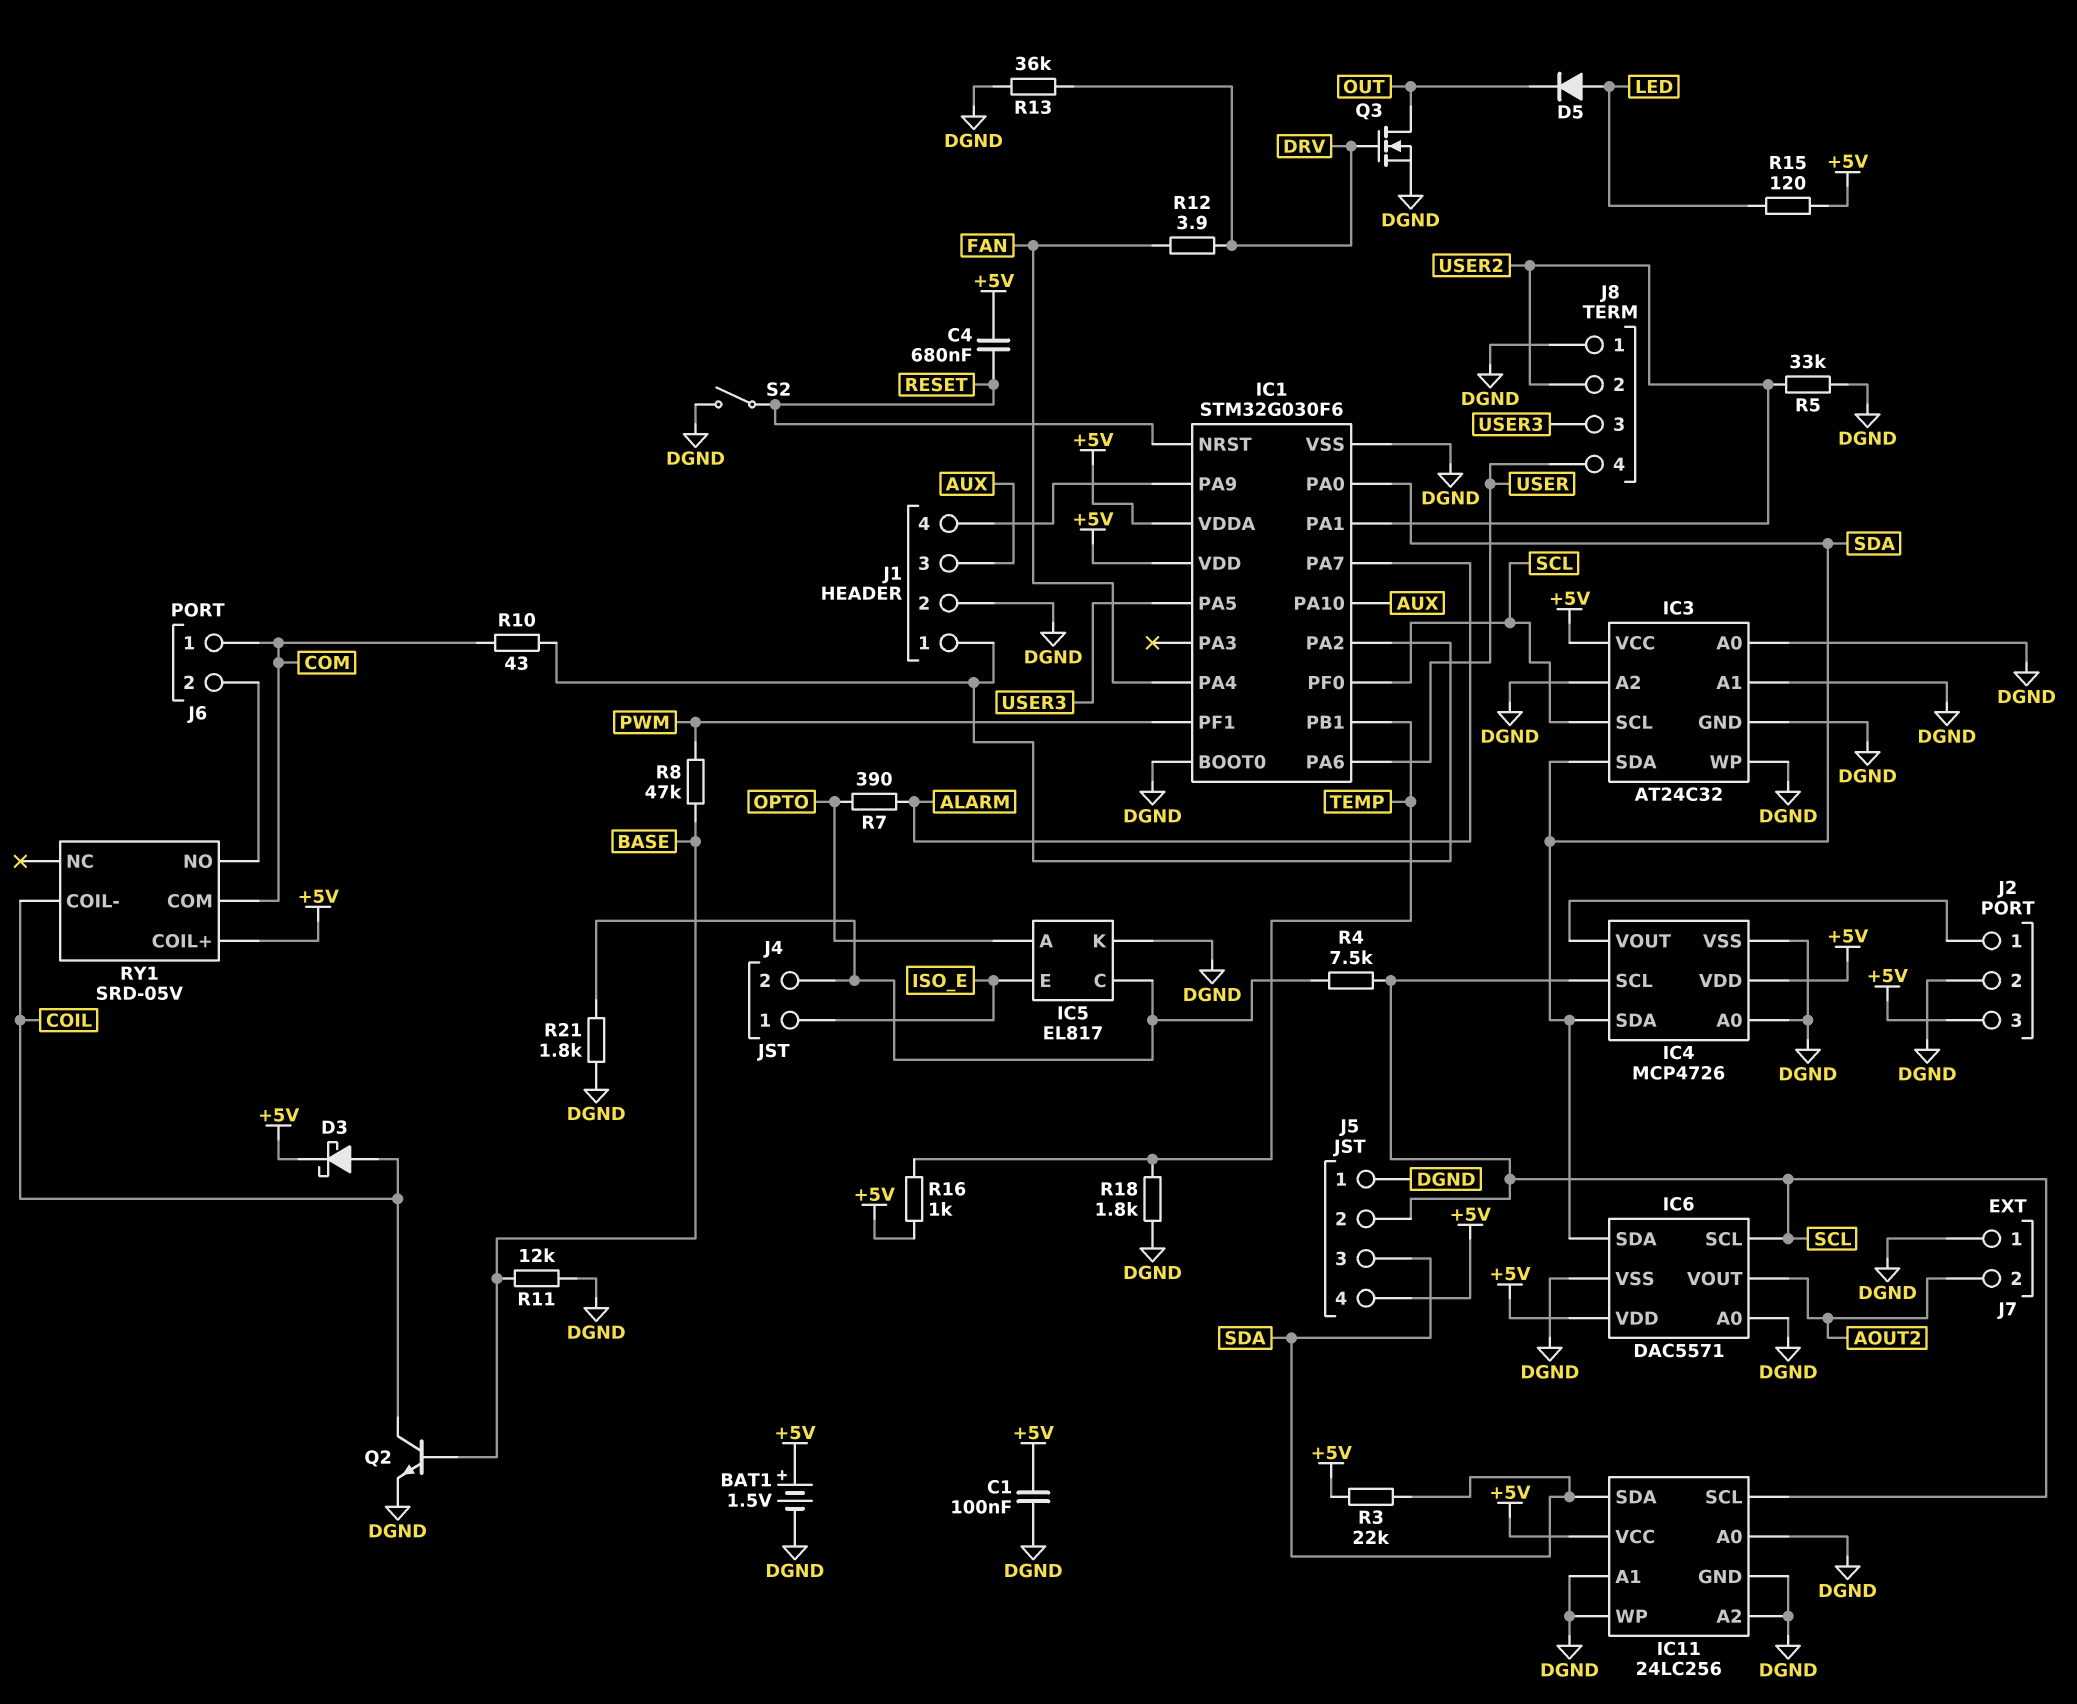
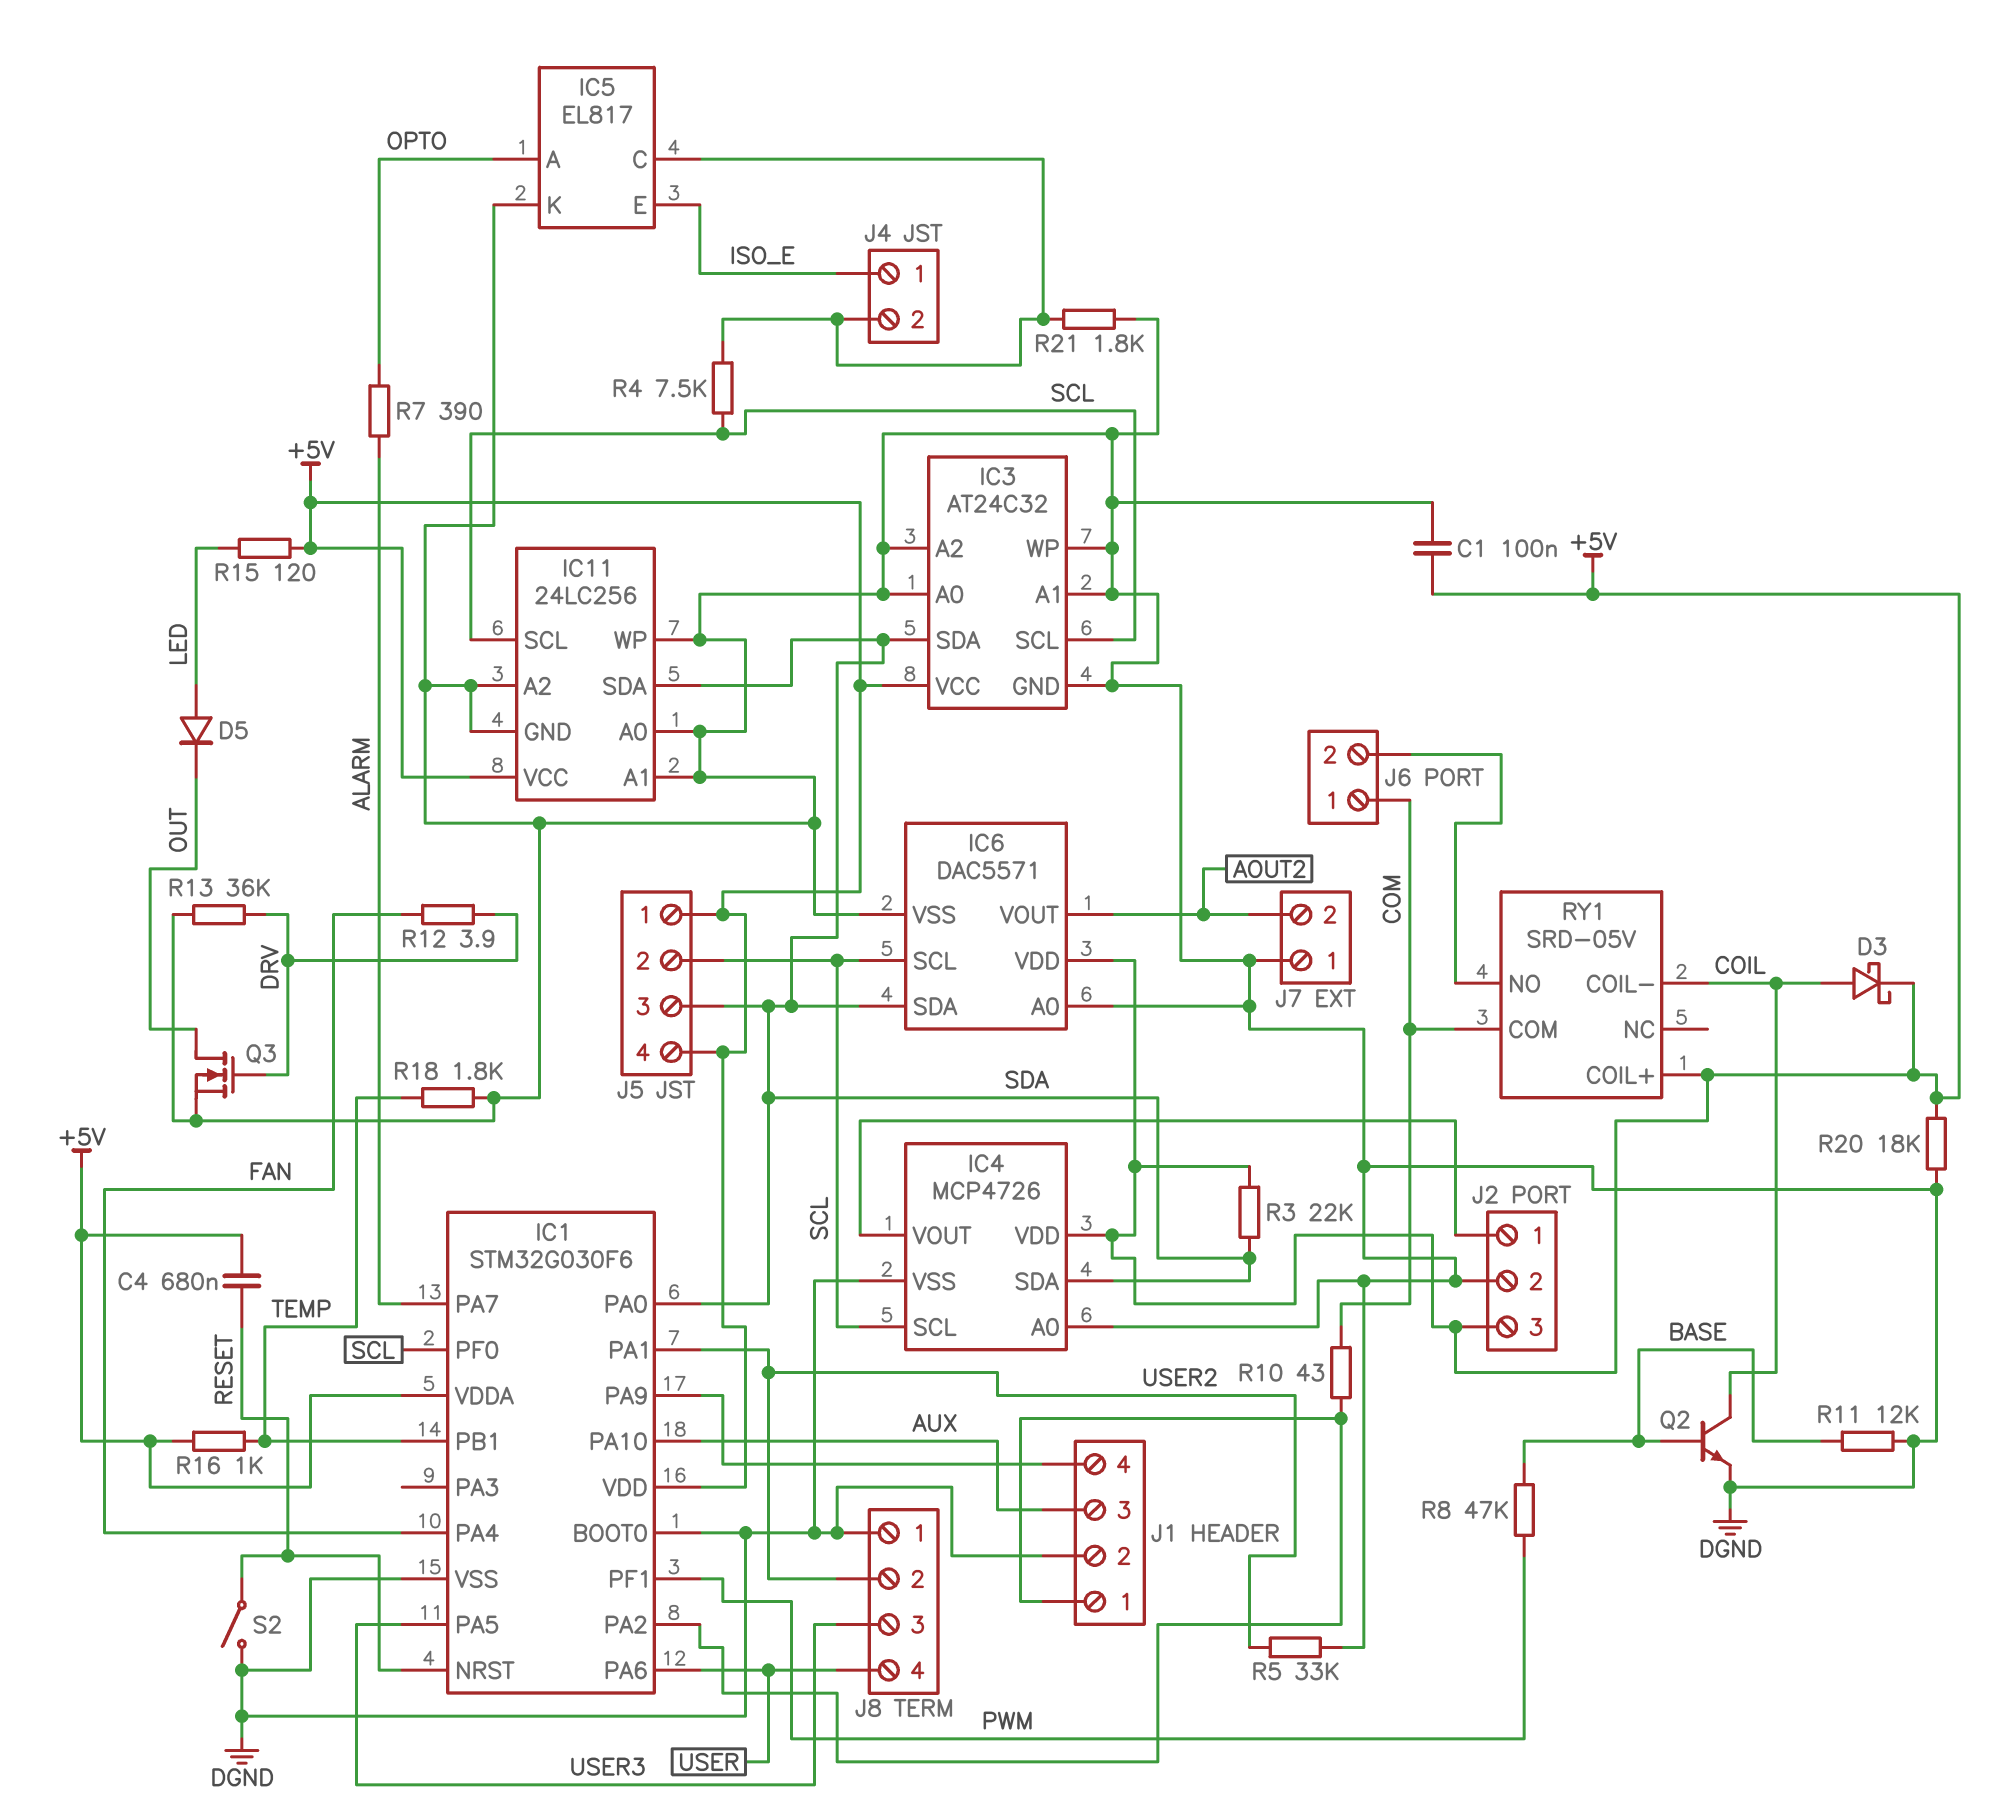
BAT1: 1.5V (plus +5V, minus DGND) -> none
J5 pin 1: DGND -> +5V
R20: none -> 18k (+5V, DGND)

